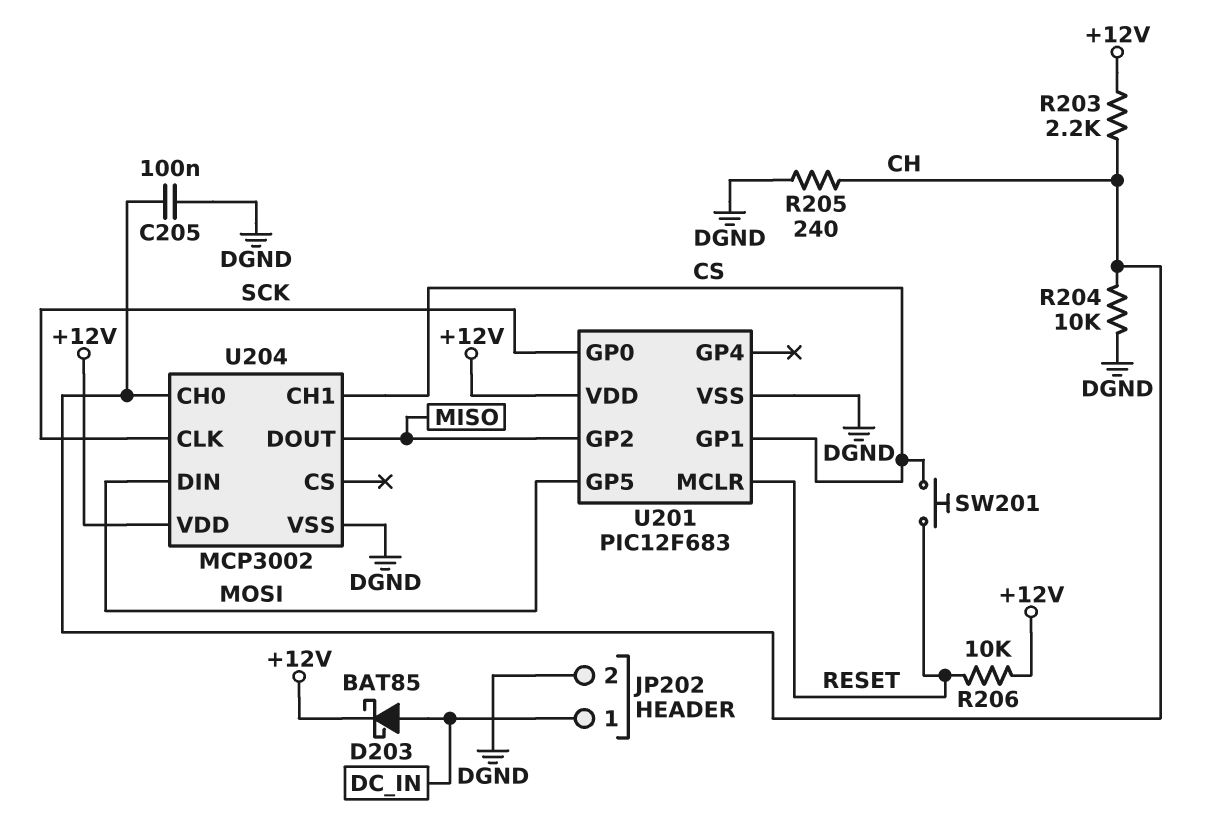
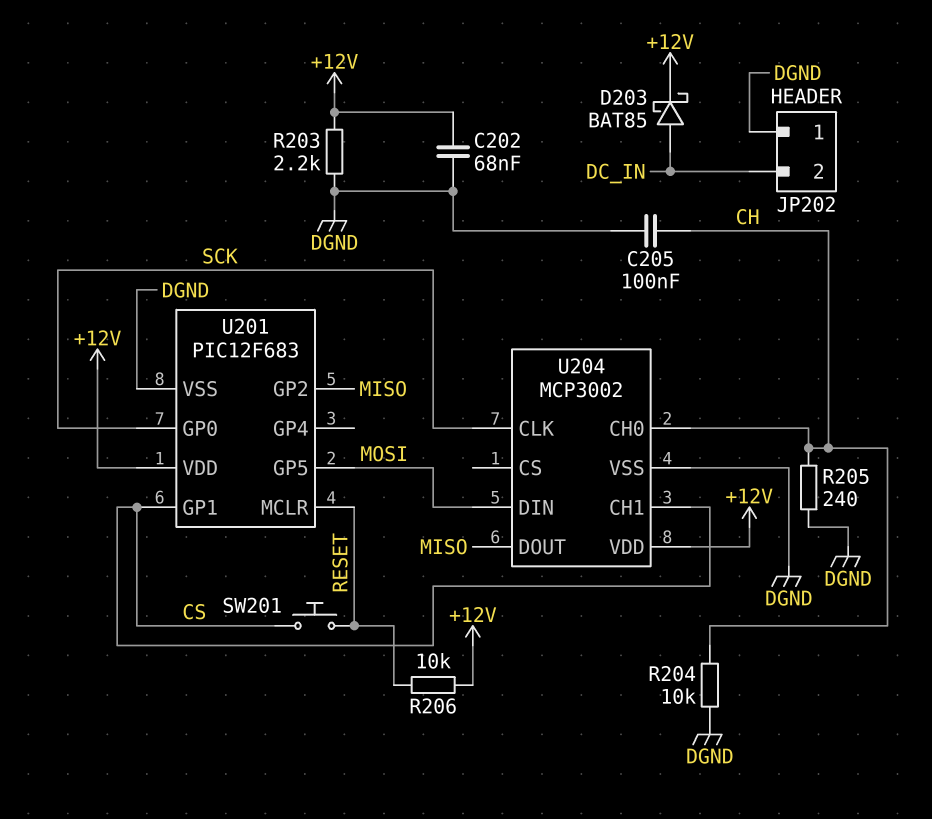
C202: none -> 68nF (+12V, DGND)
JP202 pin 1: DC_IN -> DGND
JP202 pin 2: DGND -> DC_IN
R203: 2.2k (+12V, CH) -> 2.2k (+12V, DGND)

